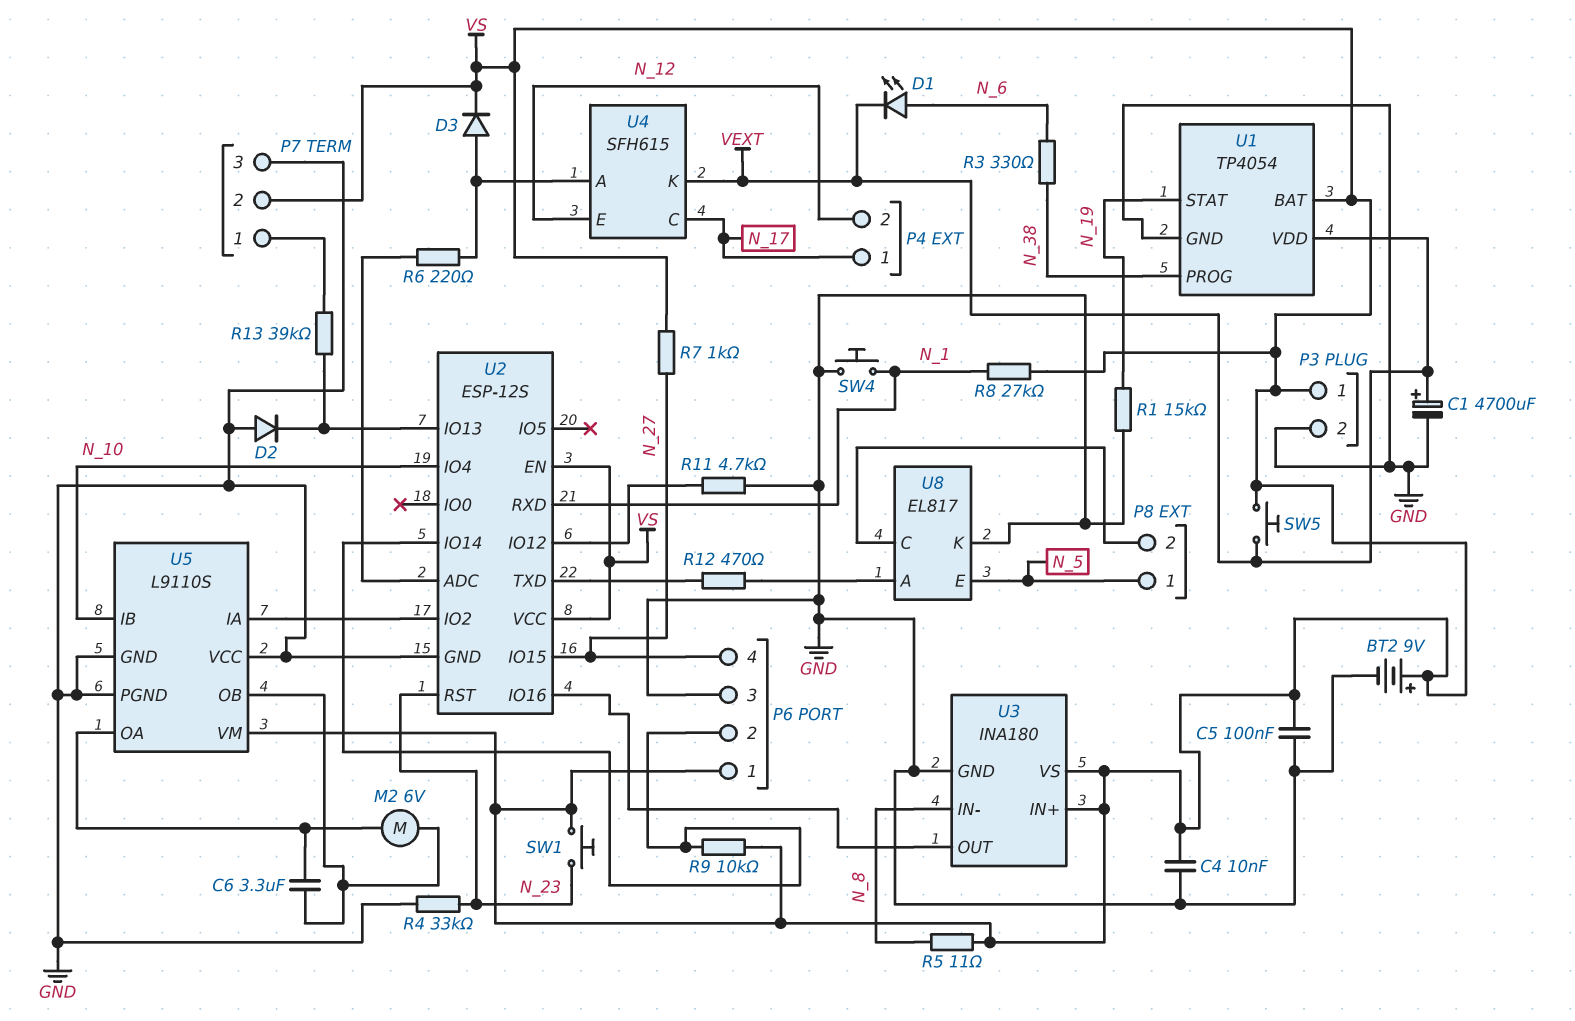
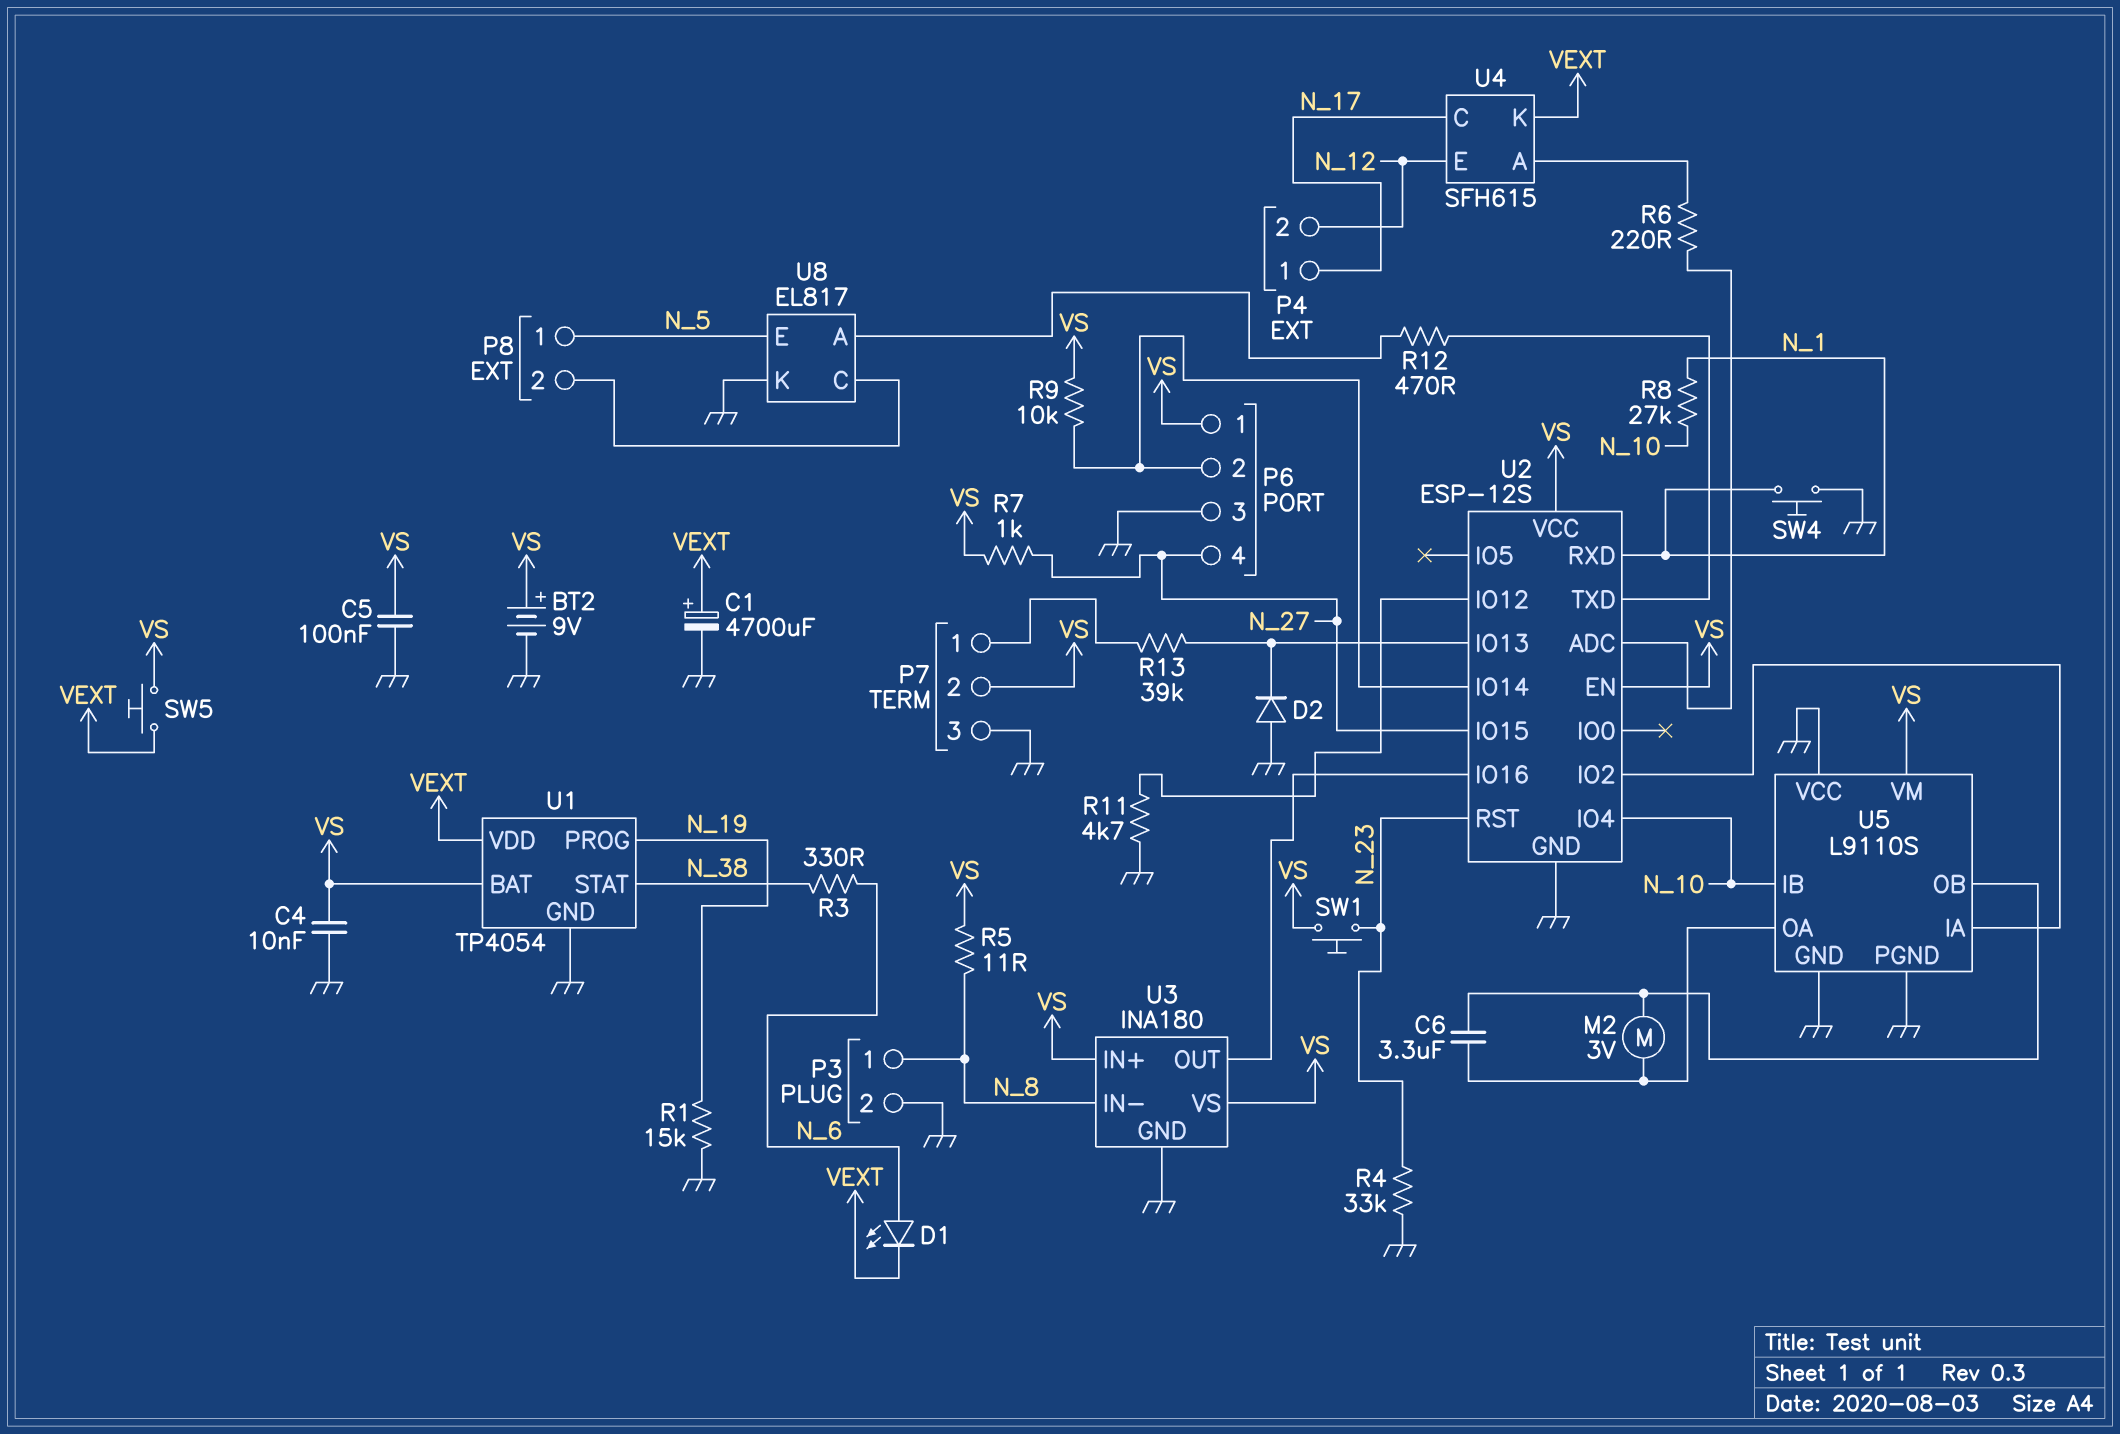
D3: diode (A U4/A, K VS) -> none
M2: motor 6V (U5/OA, U5/OB) -> motor 3V (U5/OA, U5/OB)
P3 pin 1: VS -> N_8
R8: 27k (N_1, VS) -> 27k (N_1, N_10)
U1 pin PROG: N_38 -> N_19
U1 pin STAT: N_19 -> N_38

